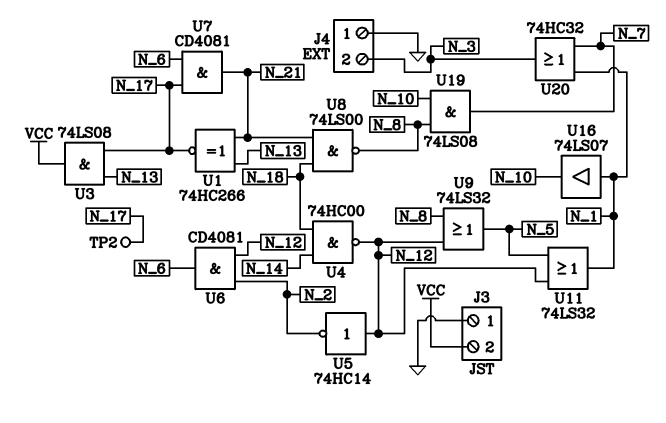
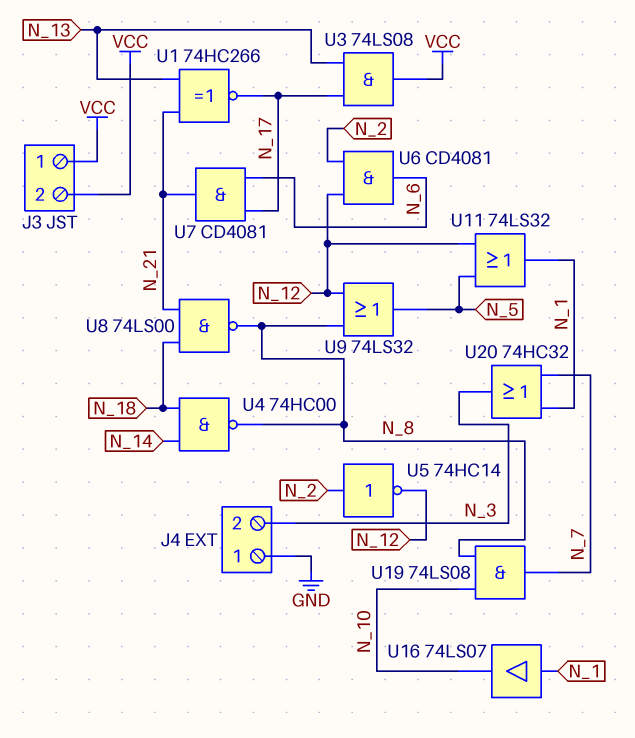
J3 pin 1: GND -> VCC
TP2: test point (N_17) -> none
U4: NAND 74HC00 (in N_14, in N_18, out N_12) -> NAND 74HC00 (in N_14, in N_18, out N_8)
U5: NOT 74HC14 (in N_12, out N_2) -> NOT 74HC14 (in N_2, out N_12)

